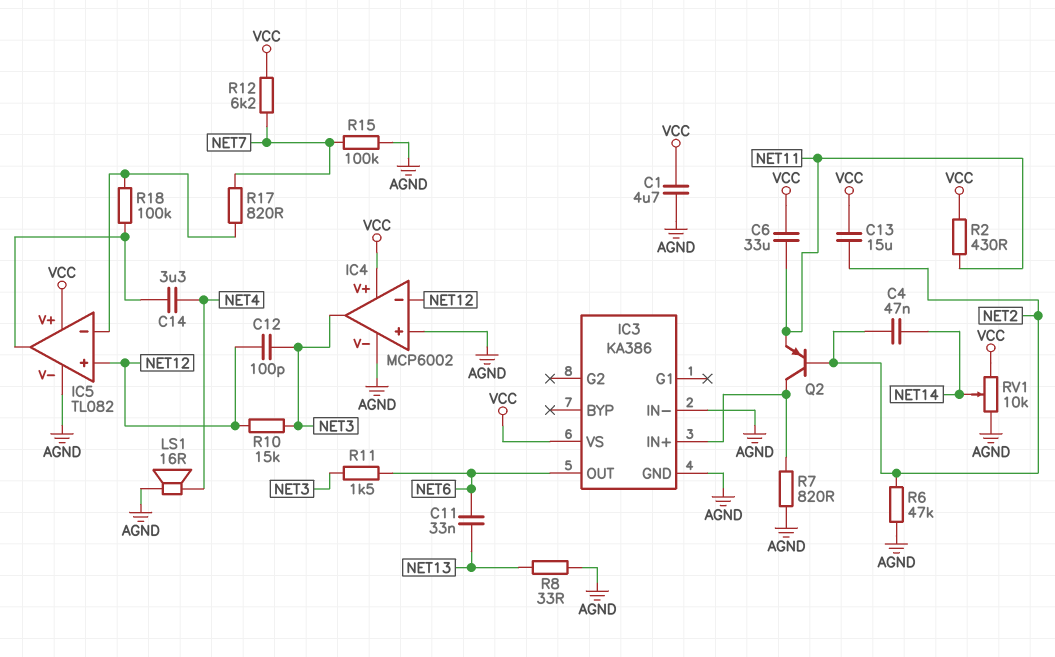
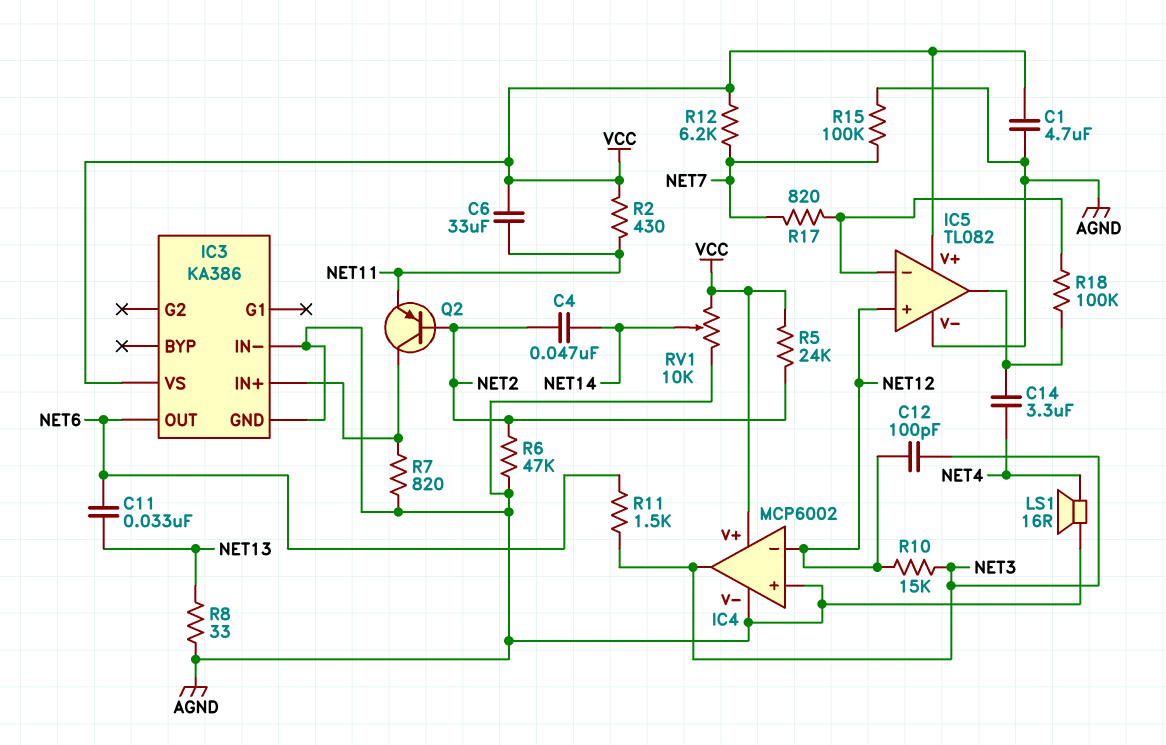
C13: 15uF (NET2, VCC) -> none
R5: none -> 24k (NET2, VCC)

